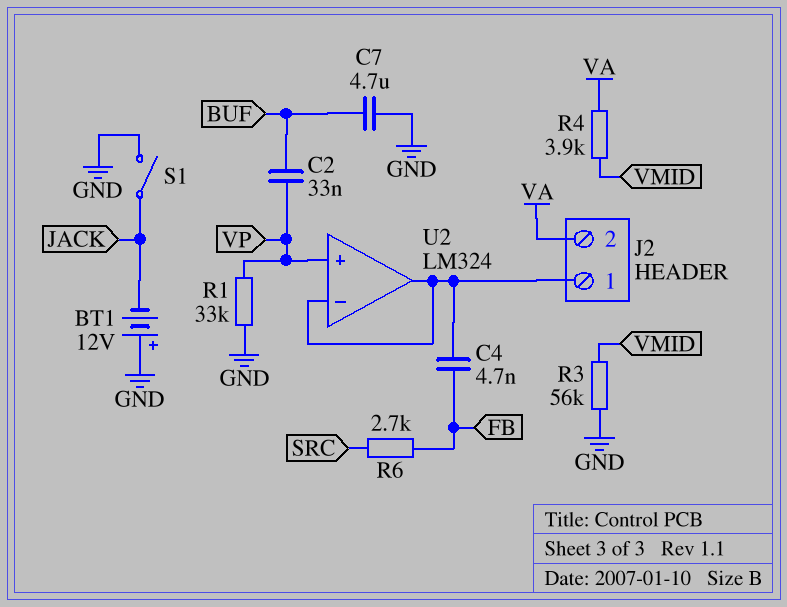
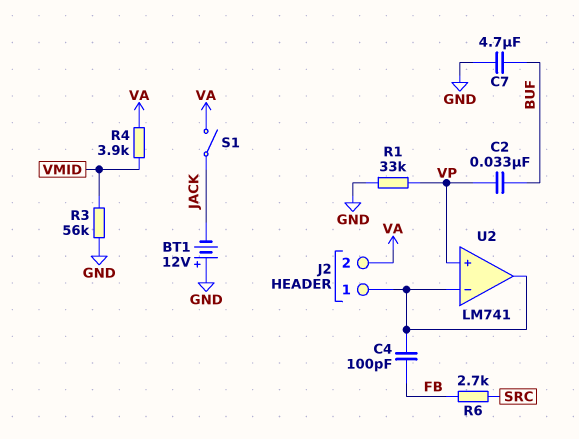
C4: 4.7nF (FB, J2/1) -> 100pF (FB, J2/1)
S1: switch (GND, JACK) -> switch (JACK, VA)
U2: LM324 -> LM741

